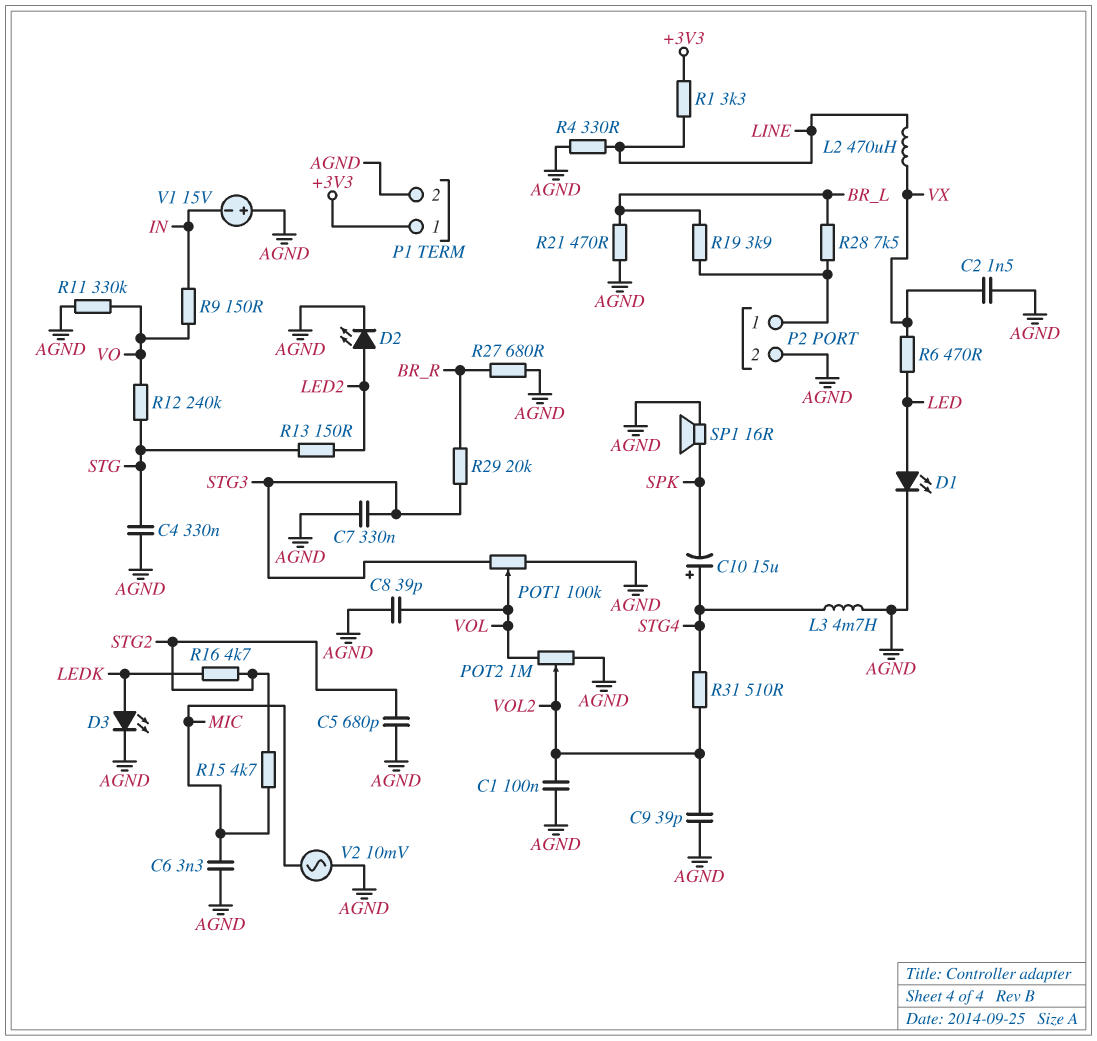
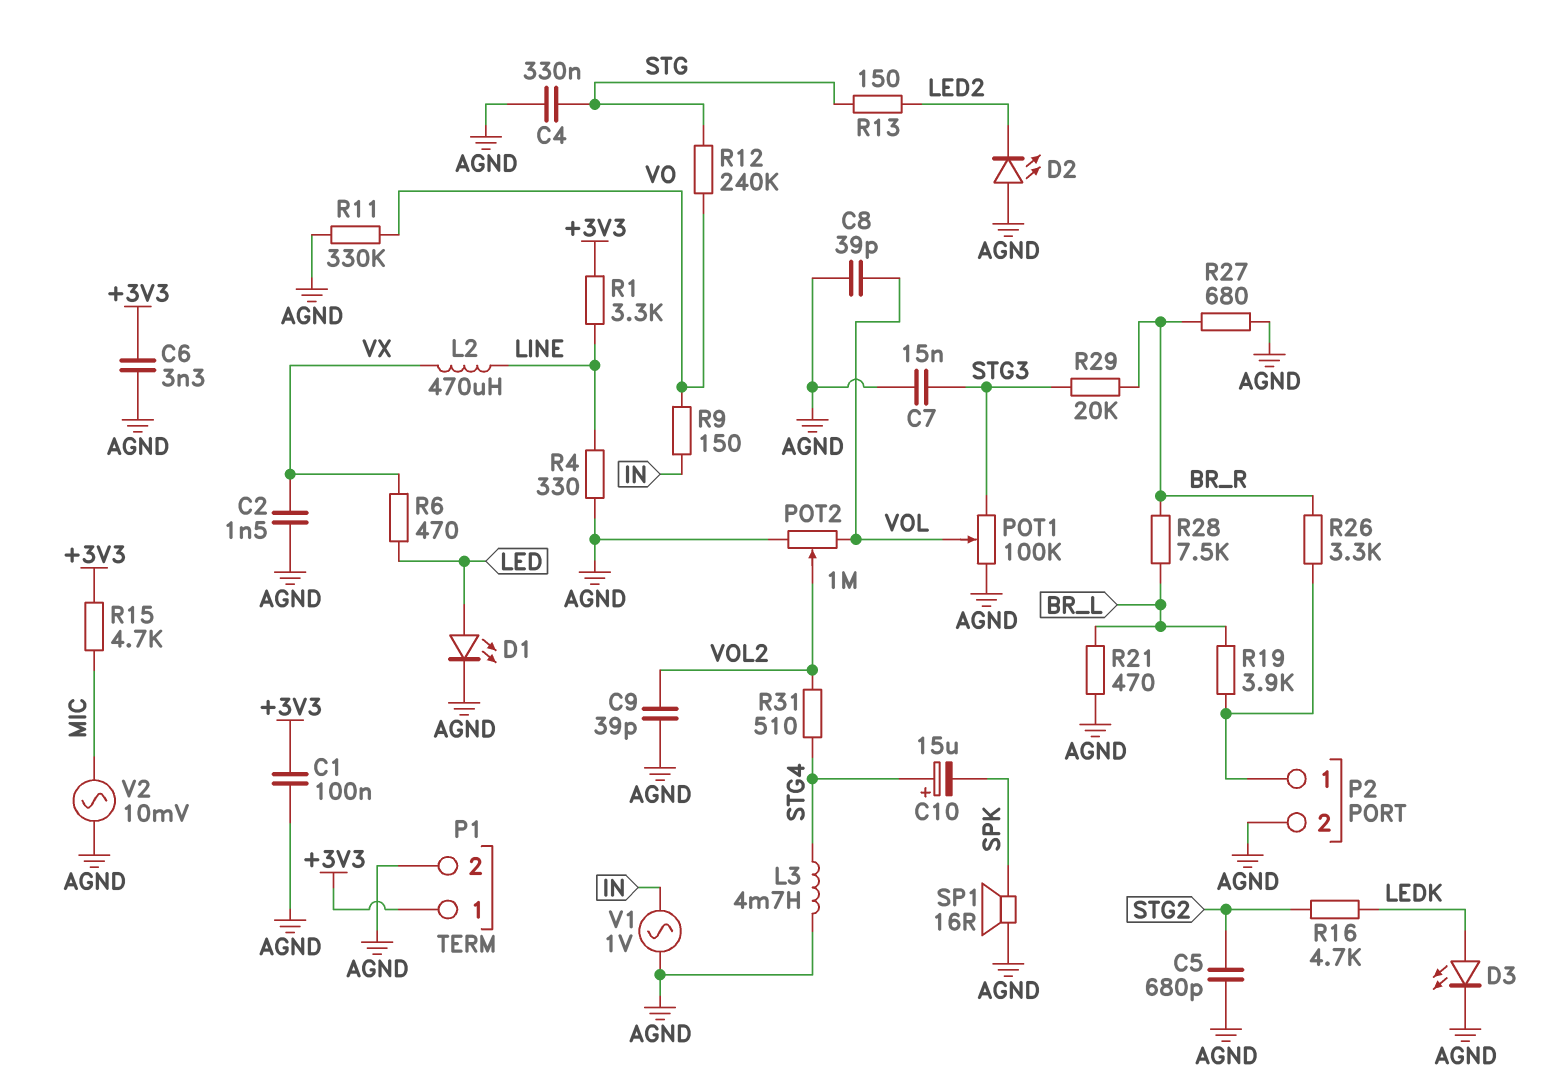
C1: 100nF (AGND, VOL2) -> 100nF (+3V3, AGND)
C6: 3.3nF (AGND, MIC) -> 3.3nF (+3V3, AGND)
C7: 330nF (AGND, STG3) -> 15nF (AGND, STG3)
D2: LED (A LED2, K AGND) -> LED (A AGND, K LED2)
R15: 4.7k (MIC, STG2) -> 4.7k (+3V3, MIC)
R26: none -> 3.3k (BR_R, P2/1)
R28: 7.5k (BR_L, P2/1) -> 7.5k (BR_L, BR_R)
V1: 15V (plus AGND, minus IN) -> AC 1V (AGND, IN)

